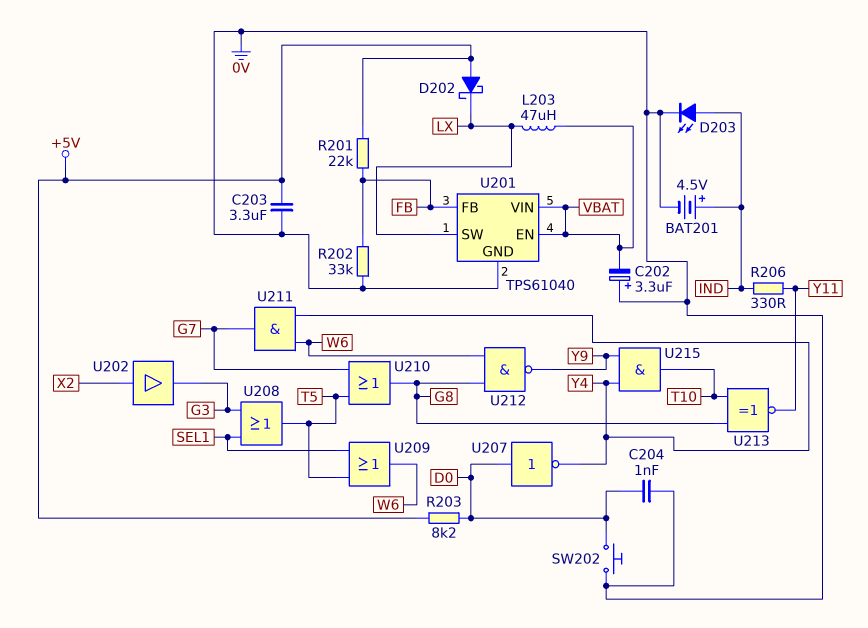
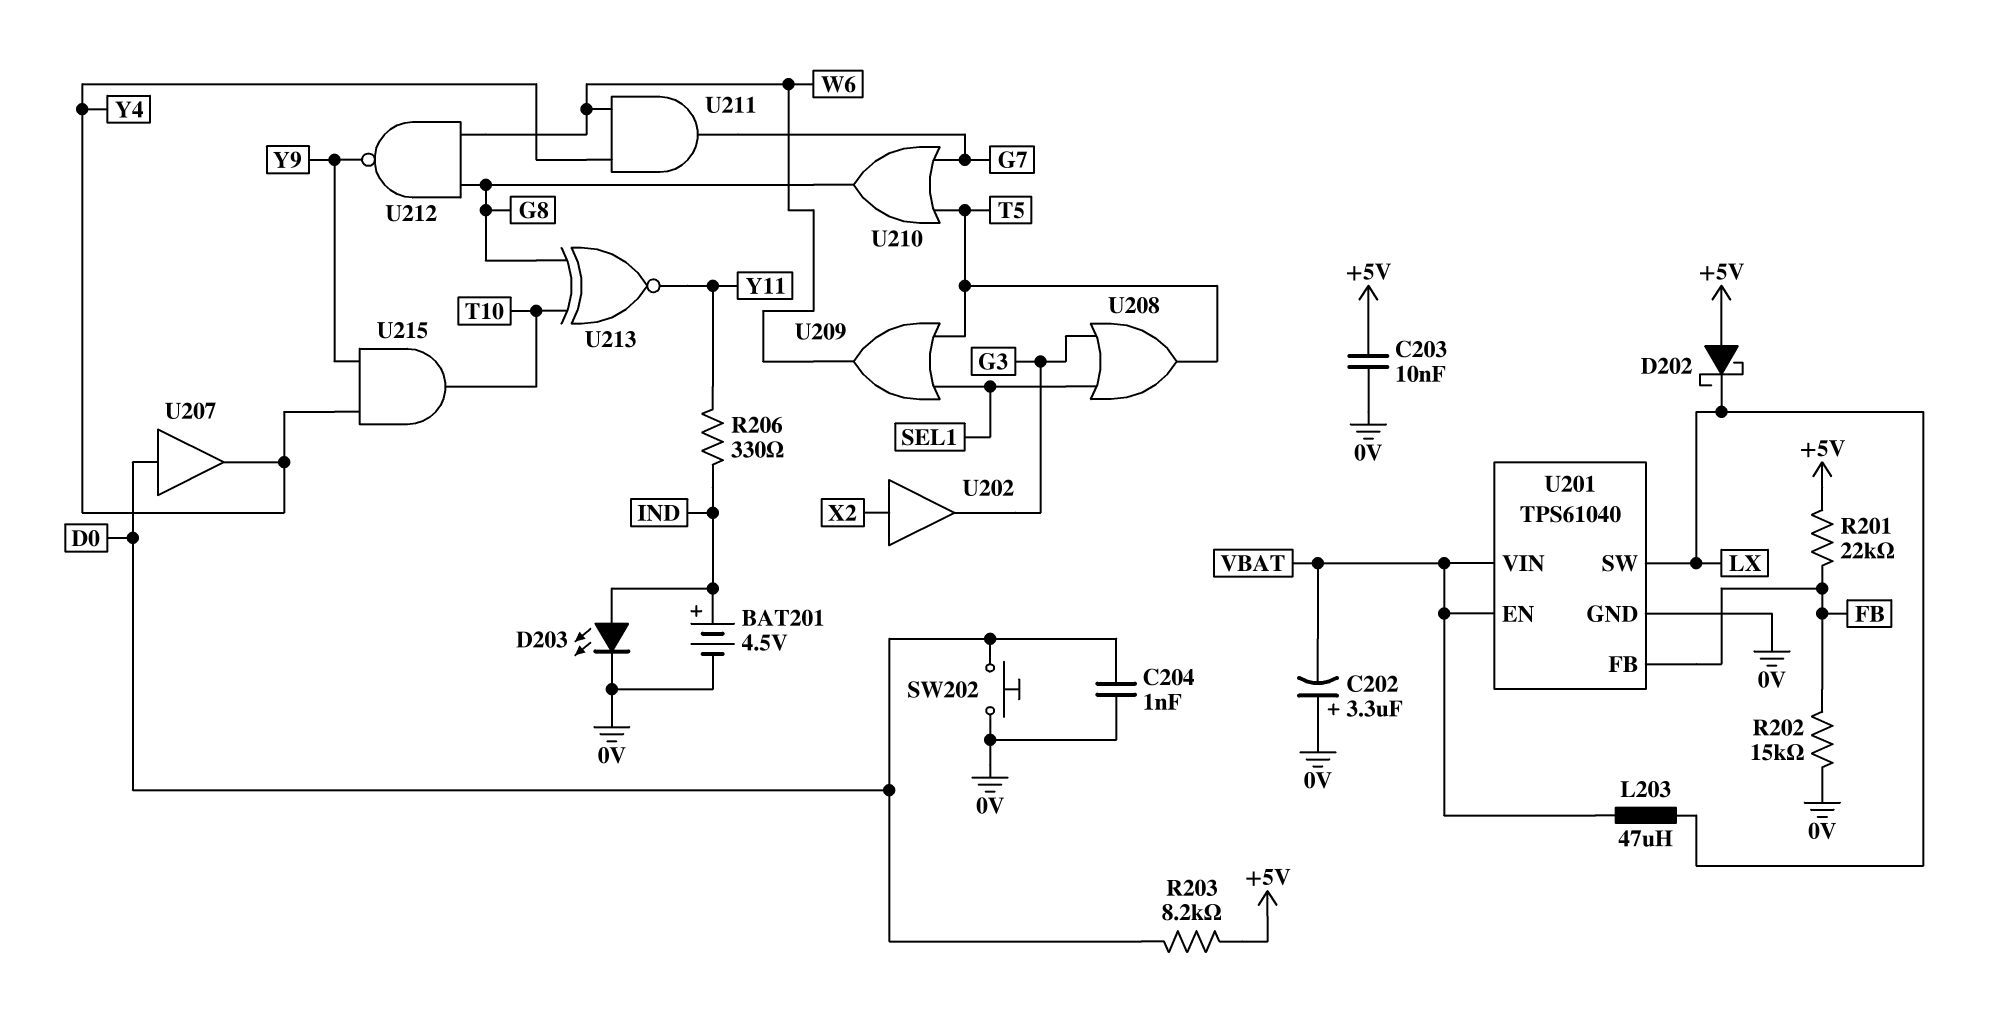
C203: 3.3uF (+5V, 0V) -> 10nF (+5V, 0V)
R202: 33k (0V, FB) -> 15k (0V, FB)
U207: NOT (in D0, out Y4) -> buffer (in D0, out Y4)

